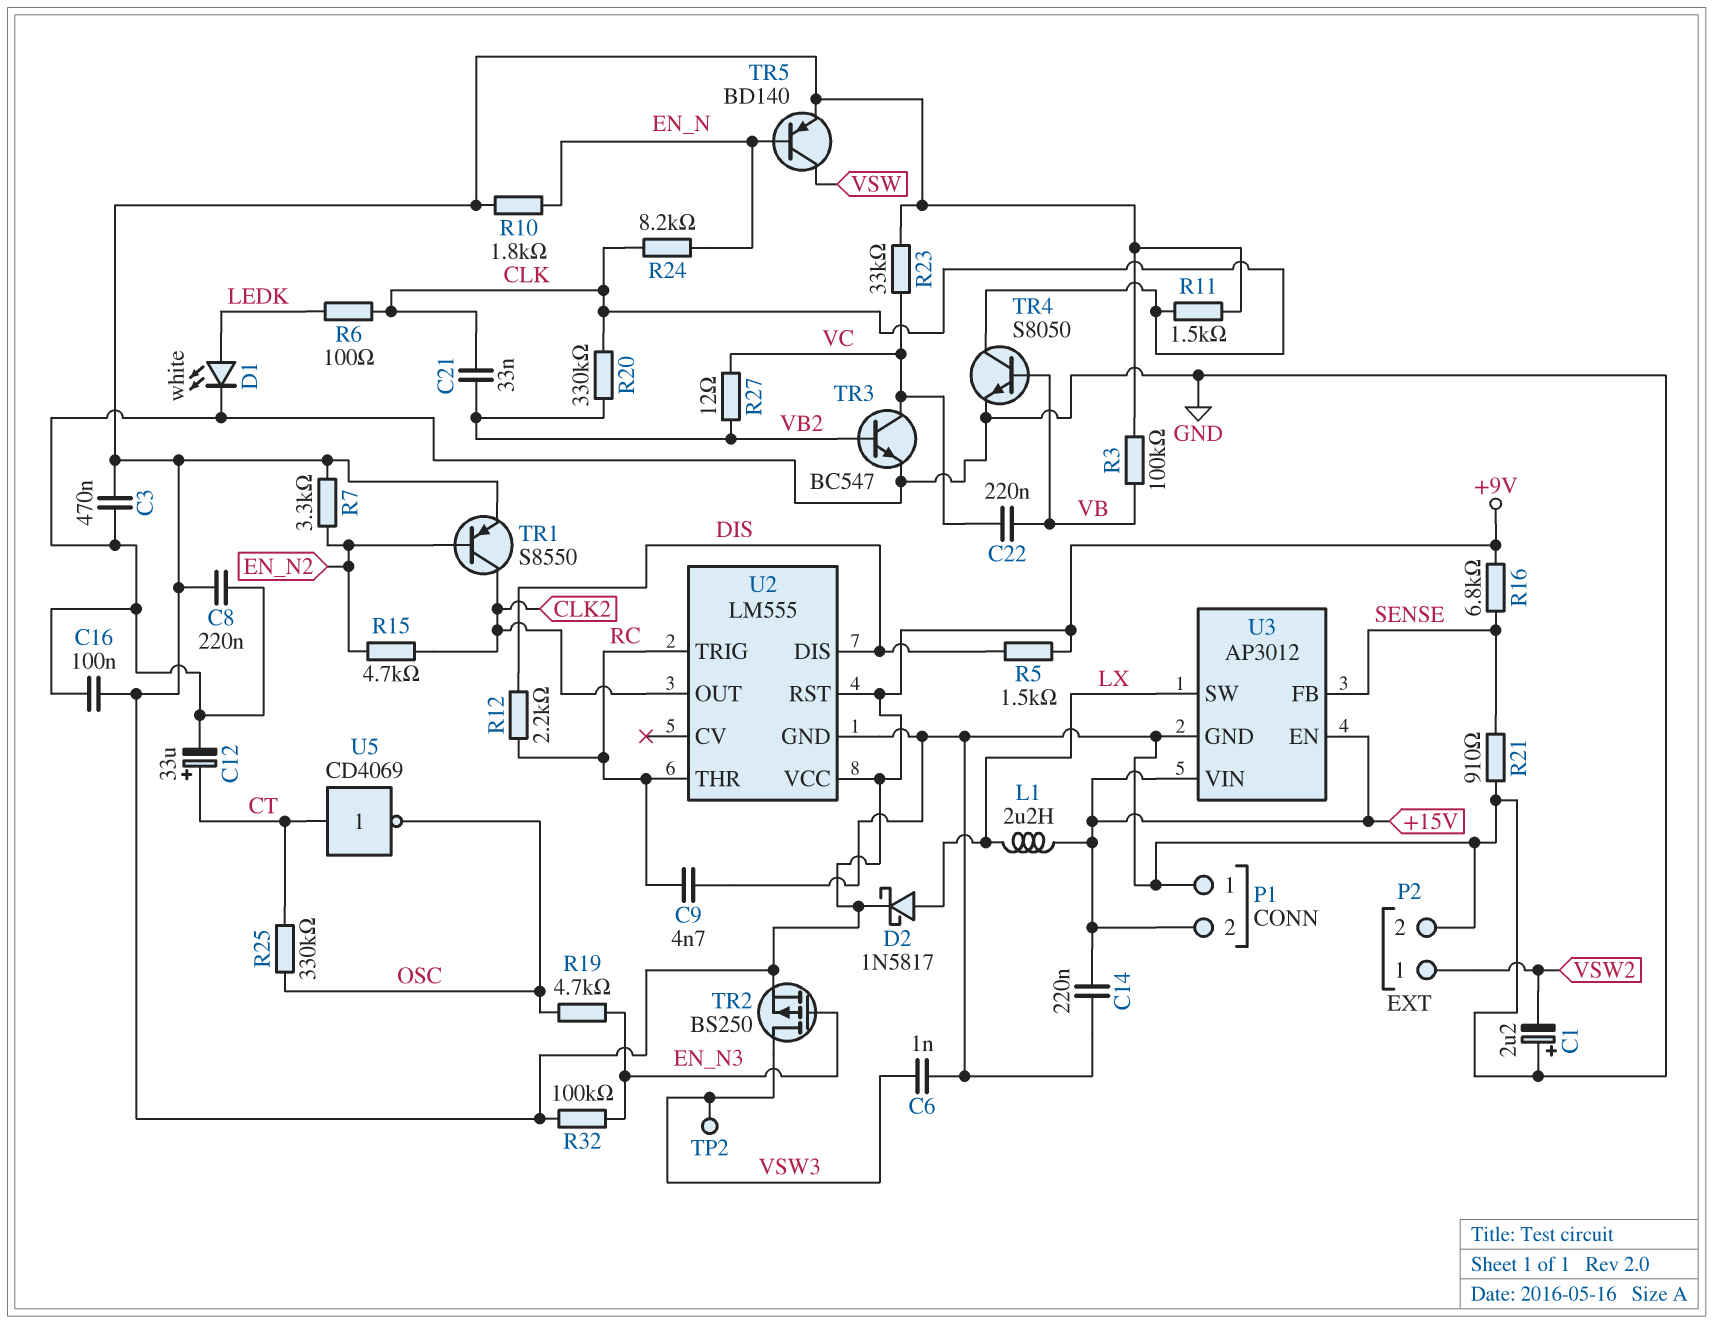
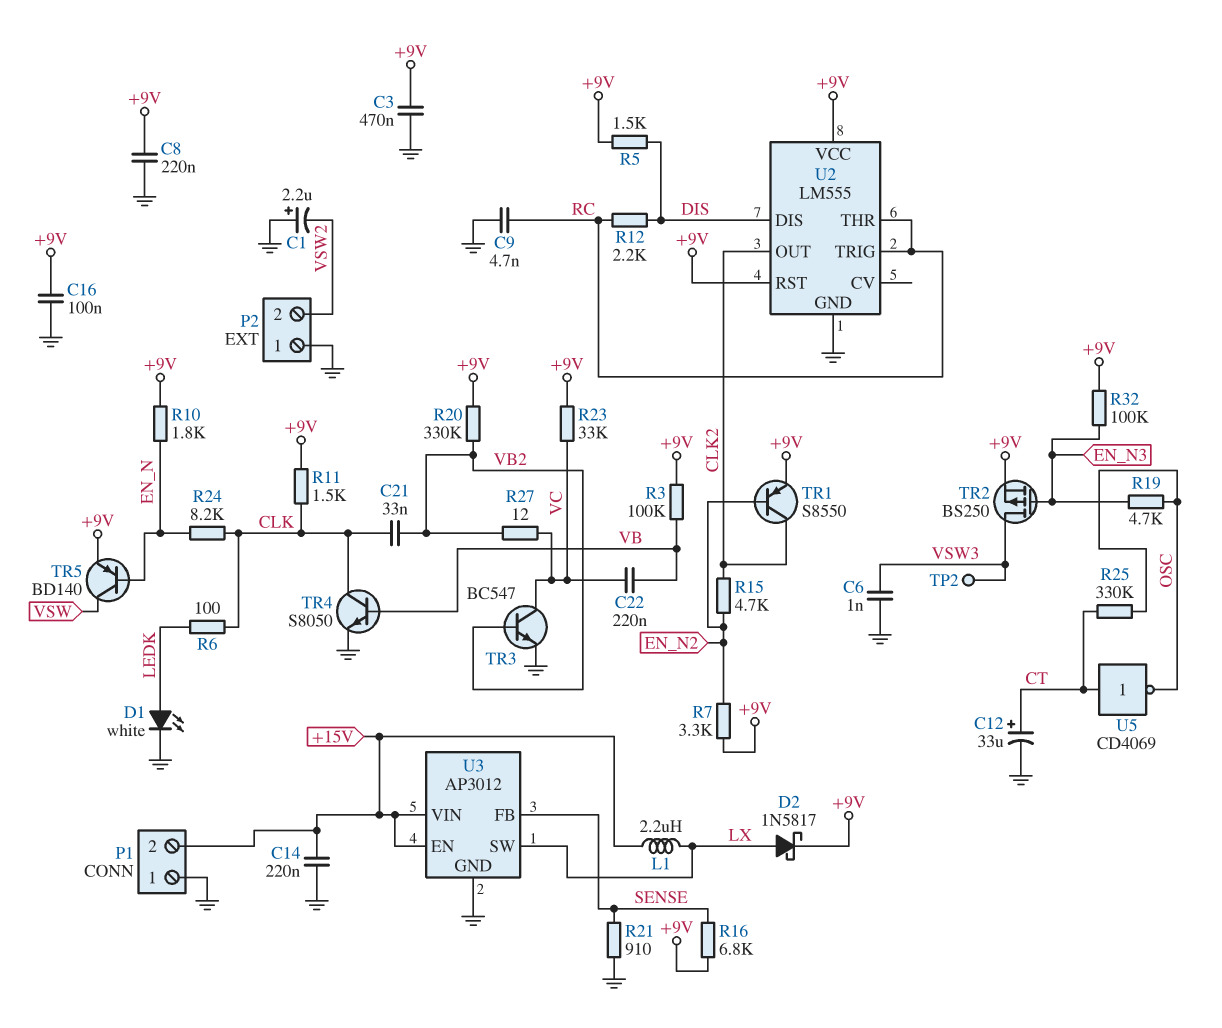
P2 pin 1: VSW2 -> GND
P2 pin 2: GND -> VSW2
R20: 330k (CLK, VB2) -> 330k (+9V, VB2)

